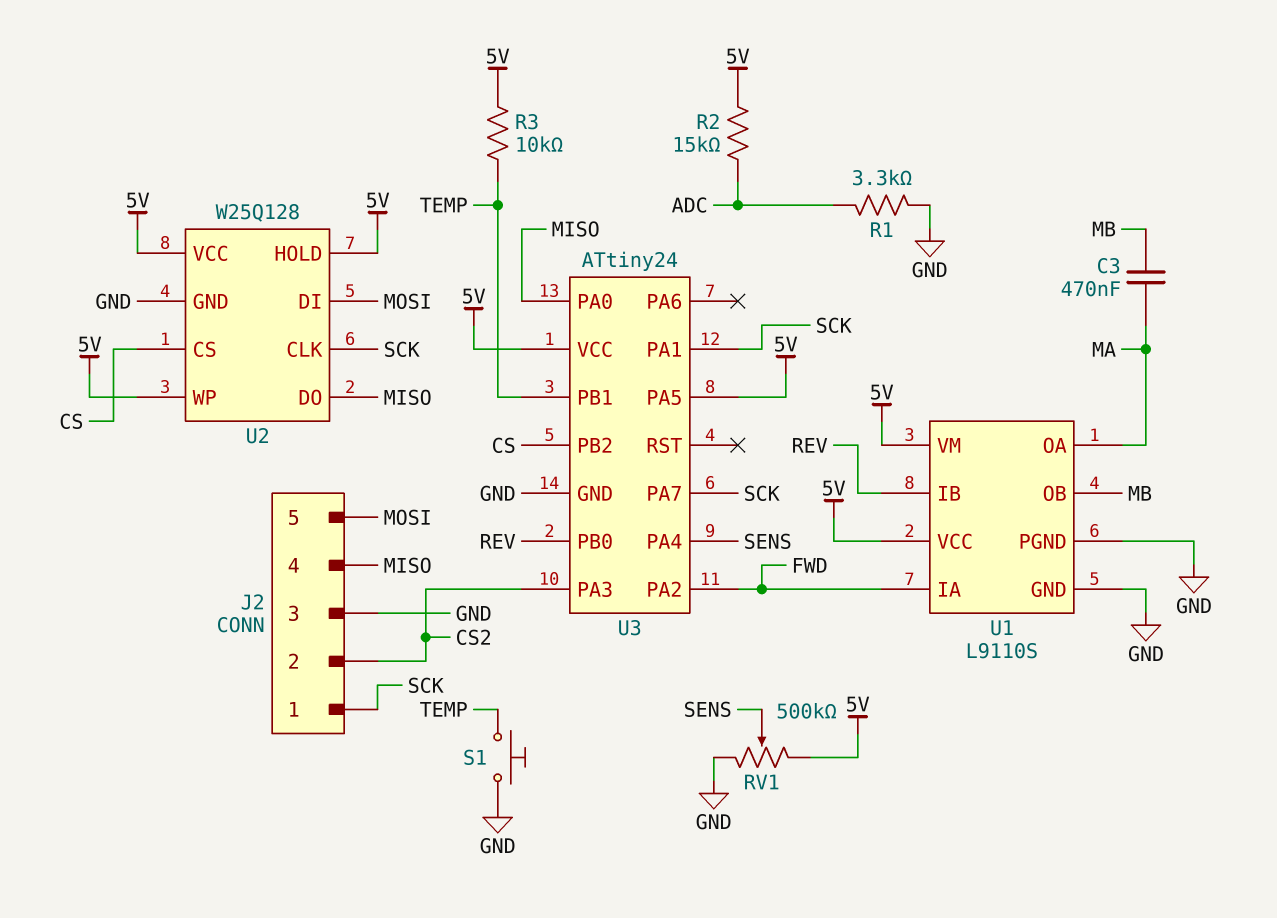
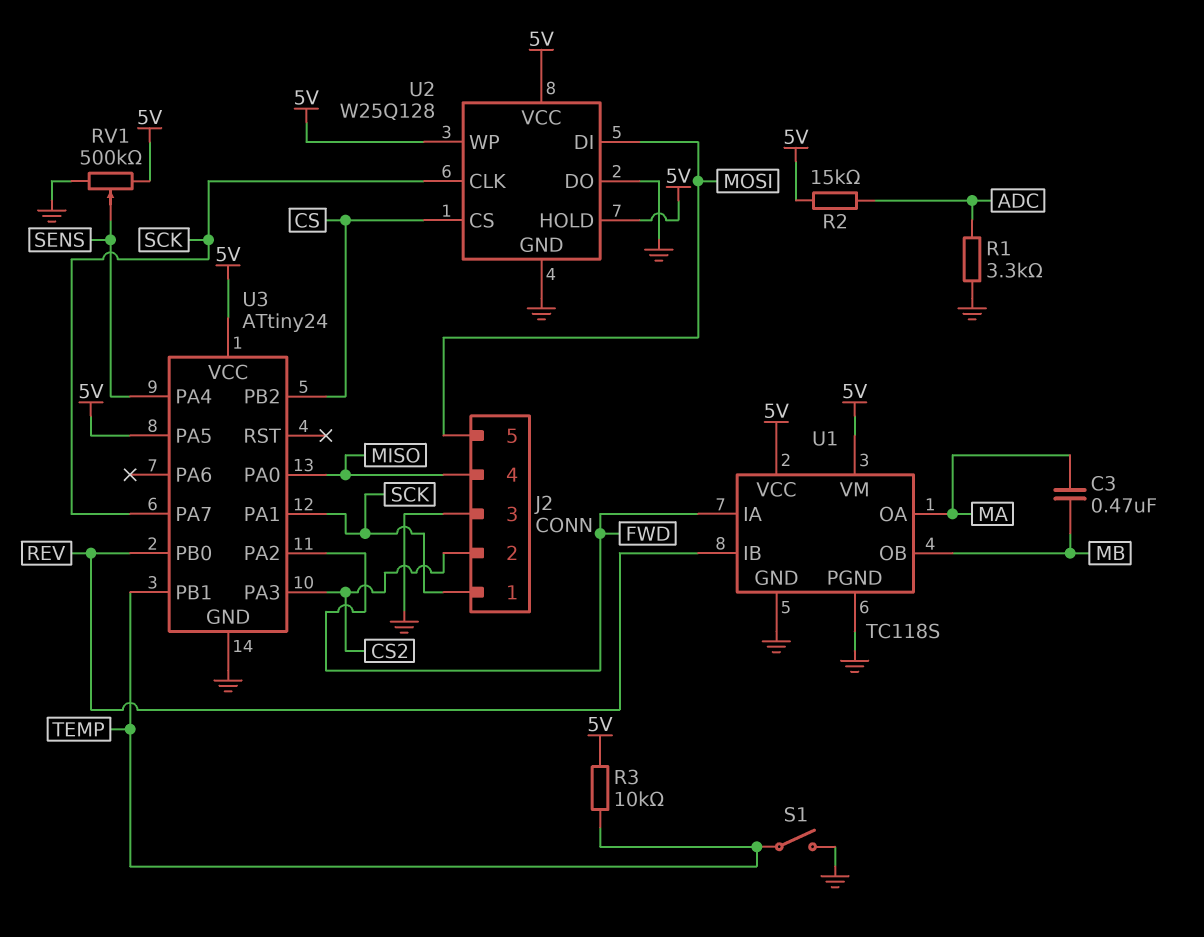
S1: button (GND, TEMP) -> switch (GND, TEMP)
U1: L9110S -> TC118S
U2 pin DO: MISO -> GND

